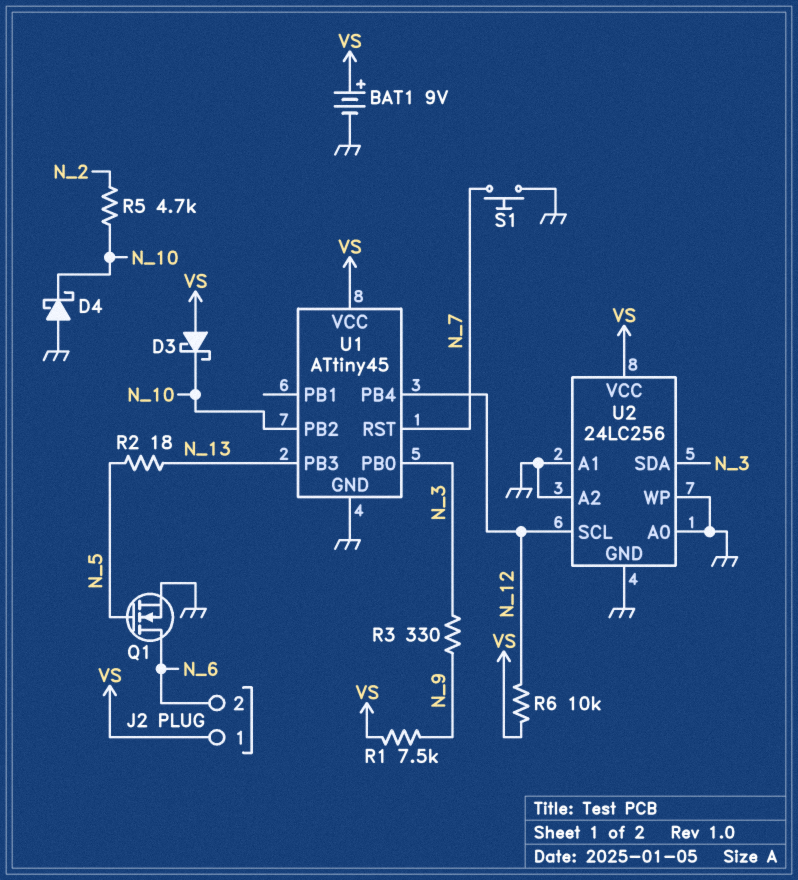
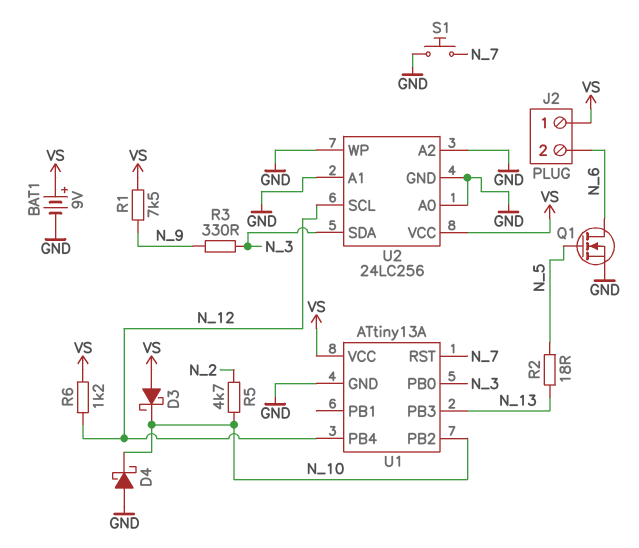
R6: 10k (N_12, VS) -> 1.2k (N_12, VS)
U1: ATtiny45 -> ATtiny13A

